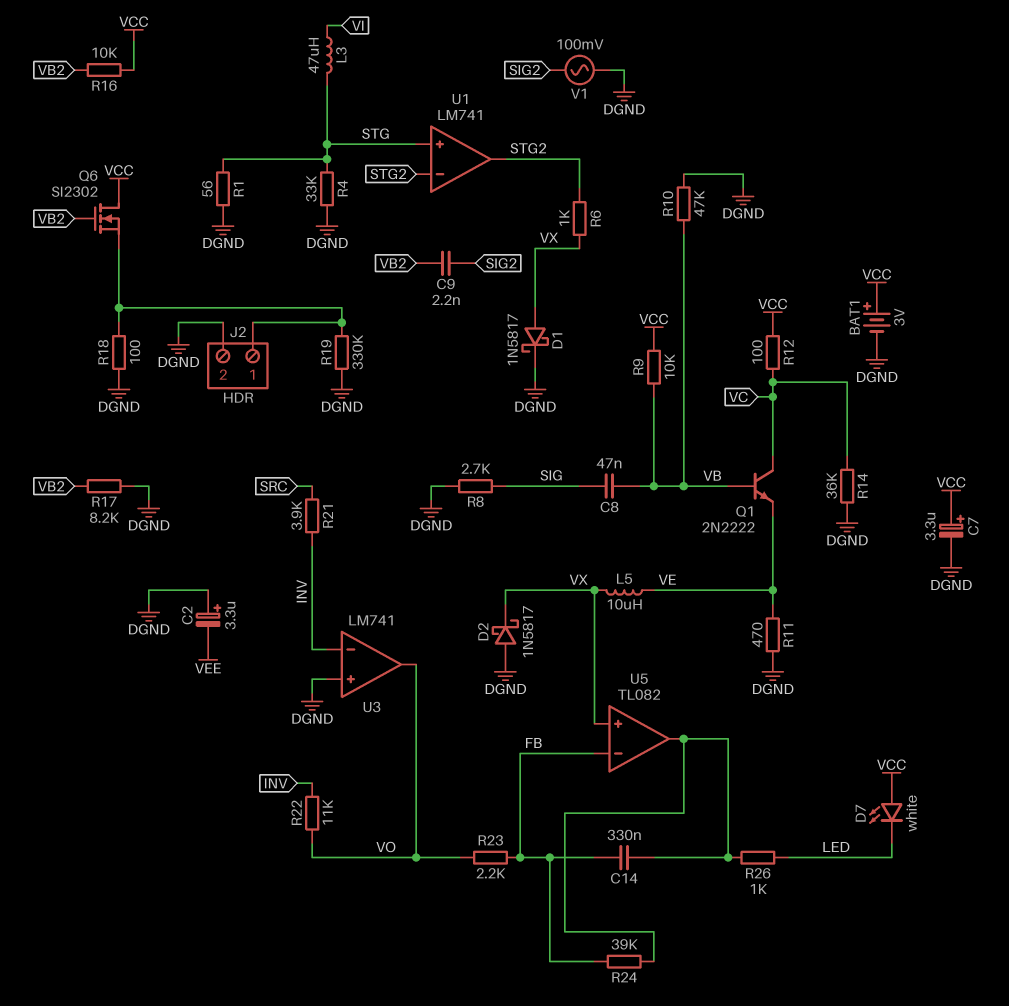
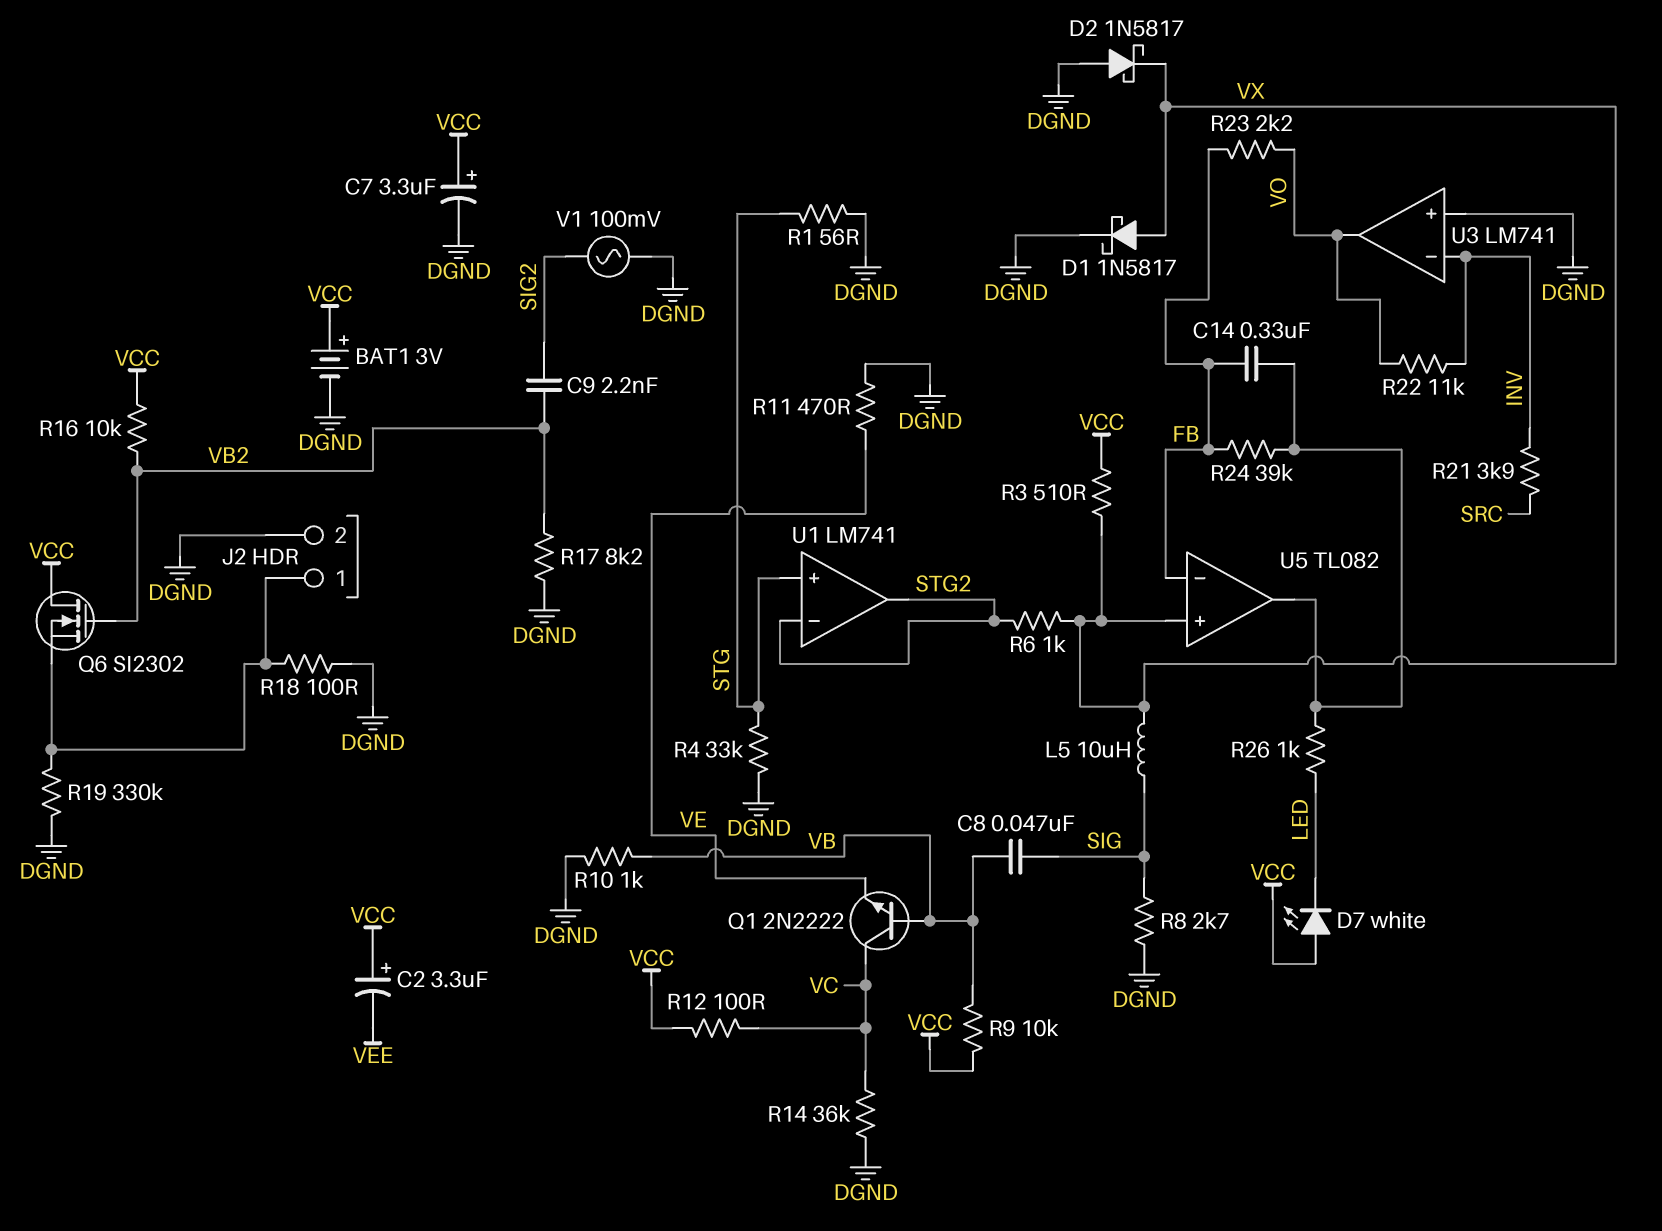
C2: 3.3uF (plus DGND, minus VEE) -> 3.3uF (plus VCC, minus VEE)
L3: 47uH (STG, VI) -> none
L5: 10uH (VE, VX) -> 10uH (SIG, VX)
R3: none -> 510 (VCC, VX)
R10: 47k (DGND, VB) -> 1k (DGND, VB)

